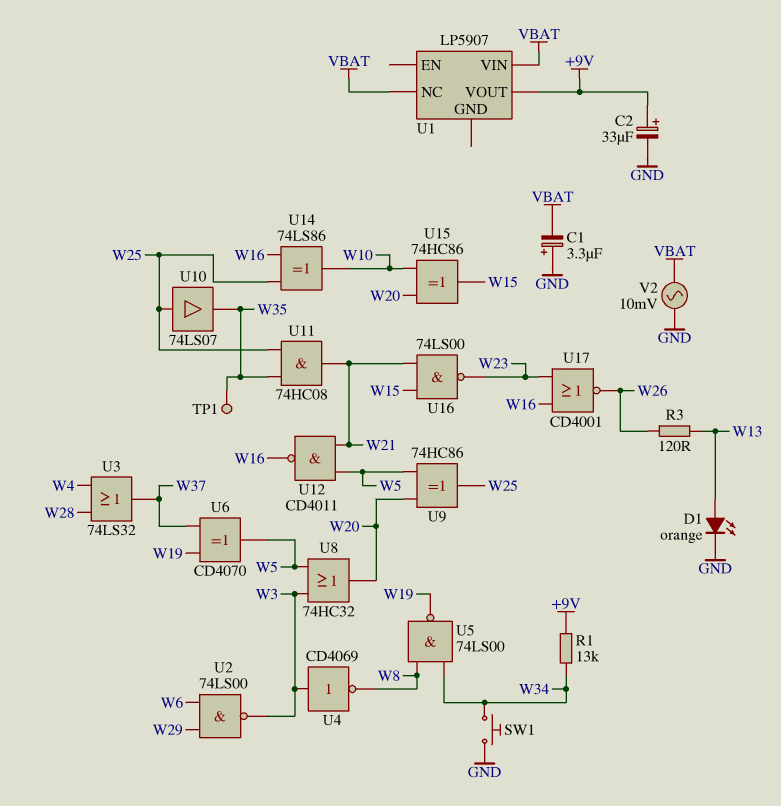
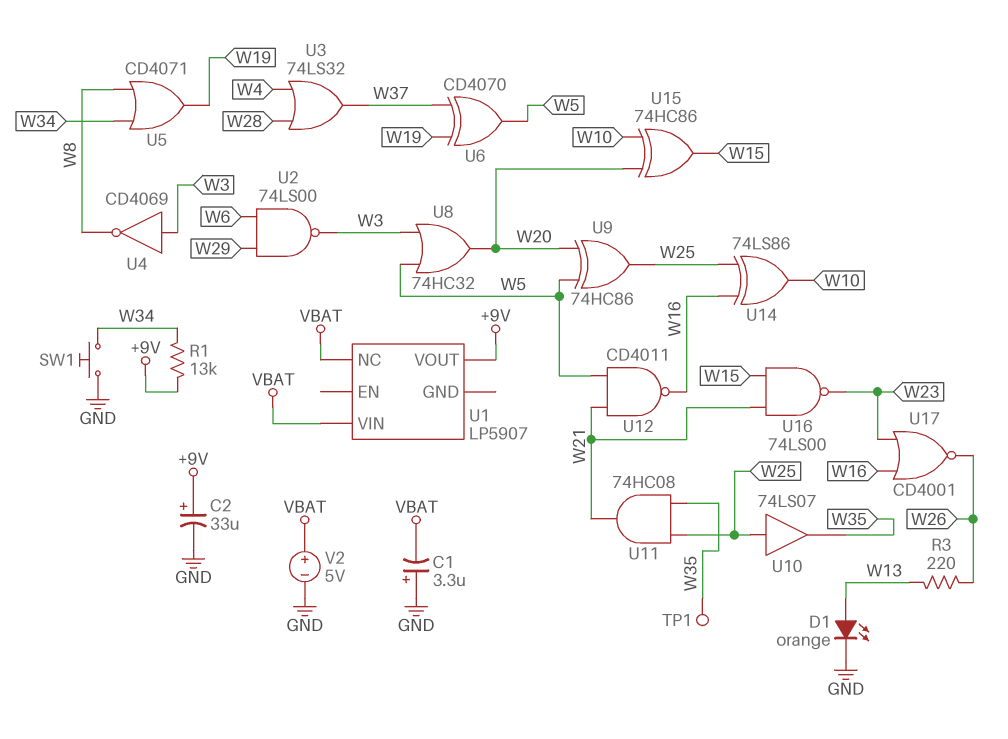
R3: 120 (W13, W26) -> 220 (W13, W26)
U5: NAND 74LS00 (in W8, in W34, out W19) -> OR CD4071 (in W8, in W34, out W19)
V2: AC 10mV (GND, VBAT) -> 5V (plus VBAT, minus GND)

